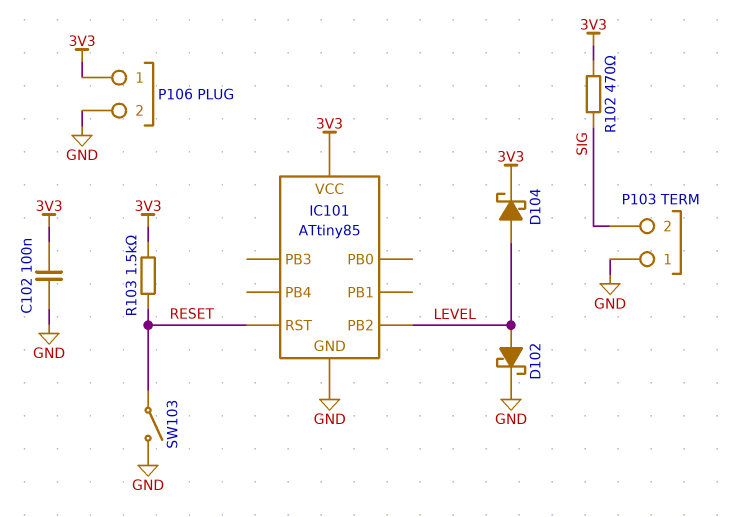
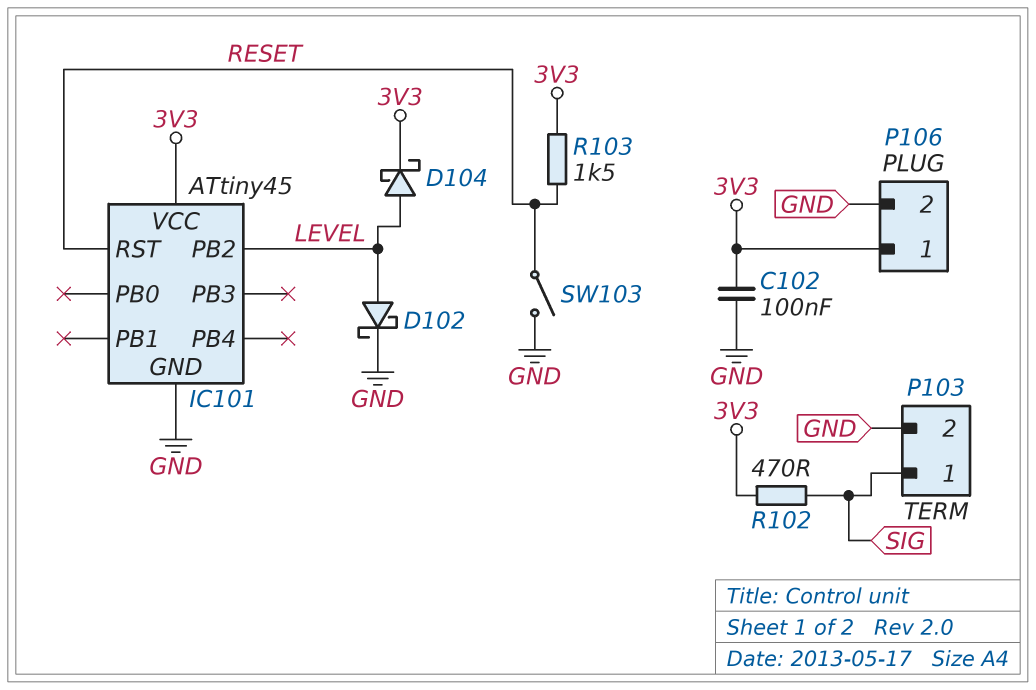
IC101: ATtiny85 -> ATtiny45
P103 pin 1: GND -> SIG
P103 pin 2: SIG -> GND

